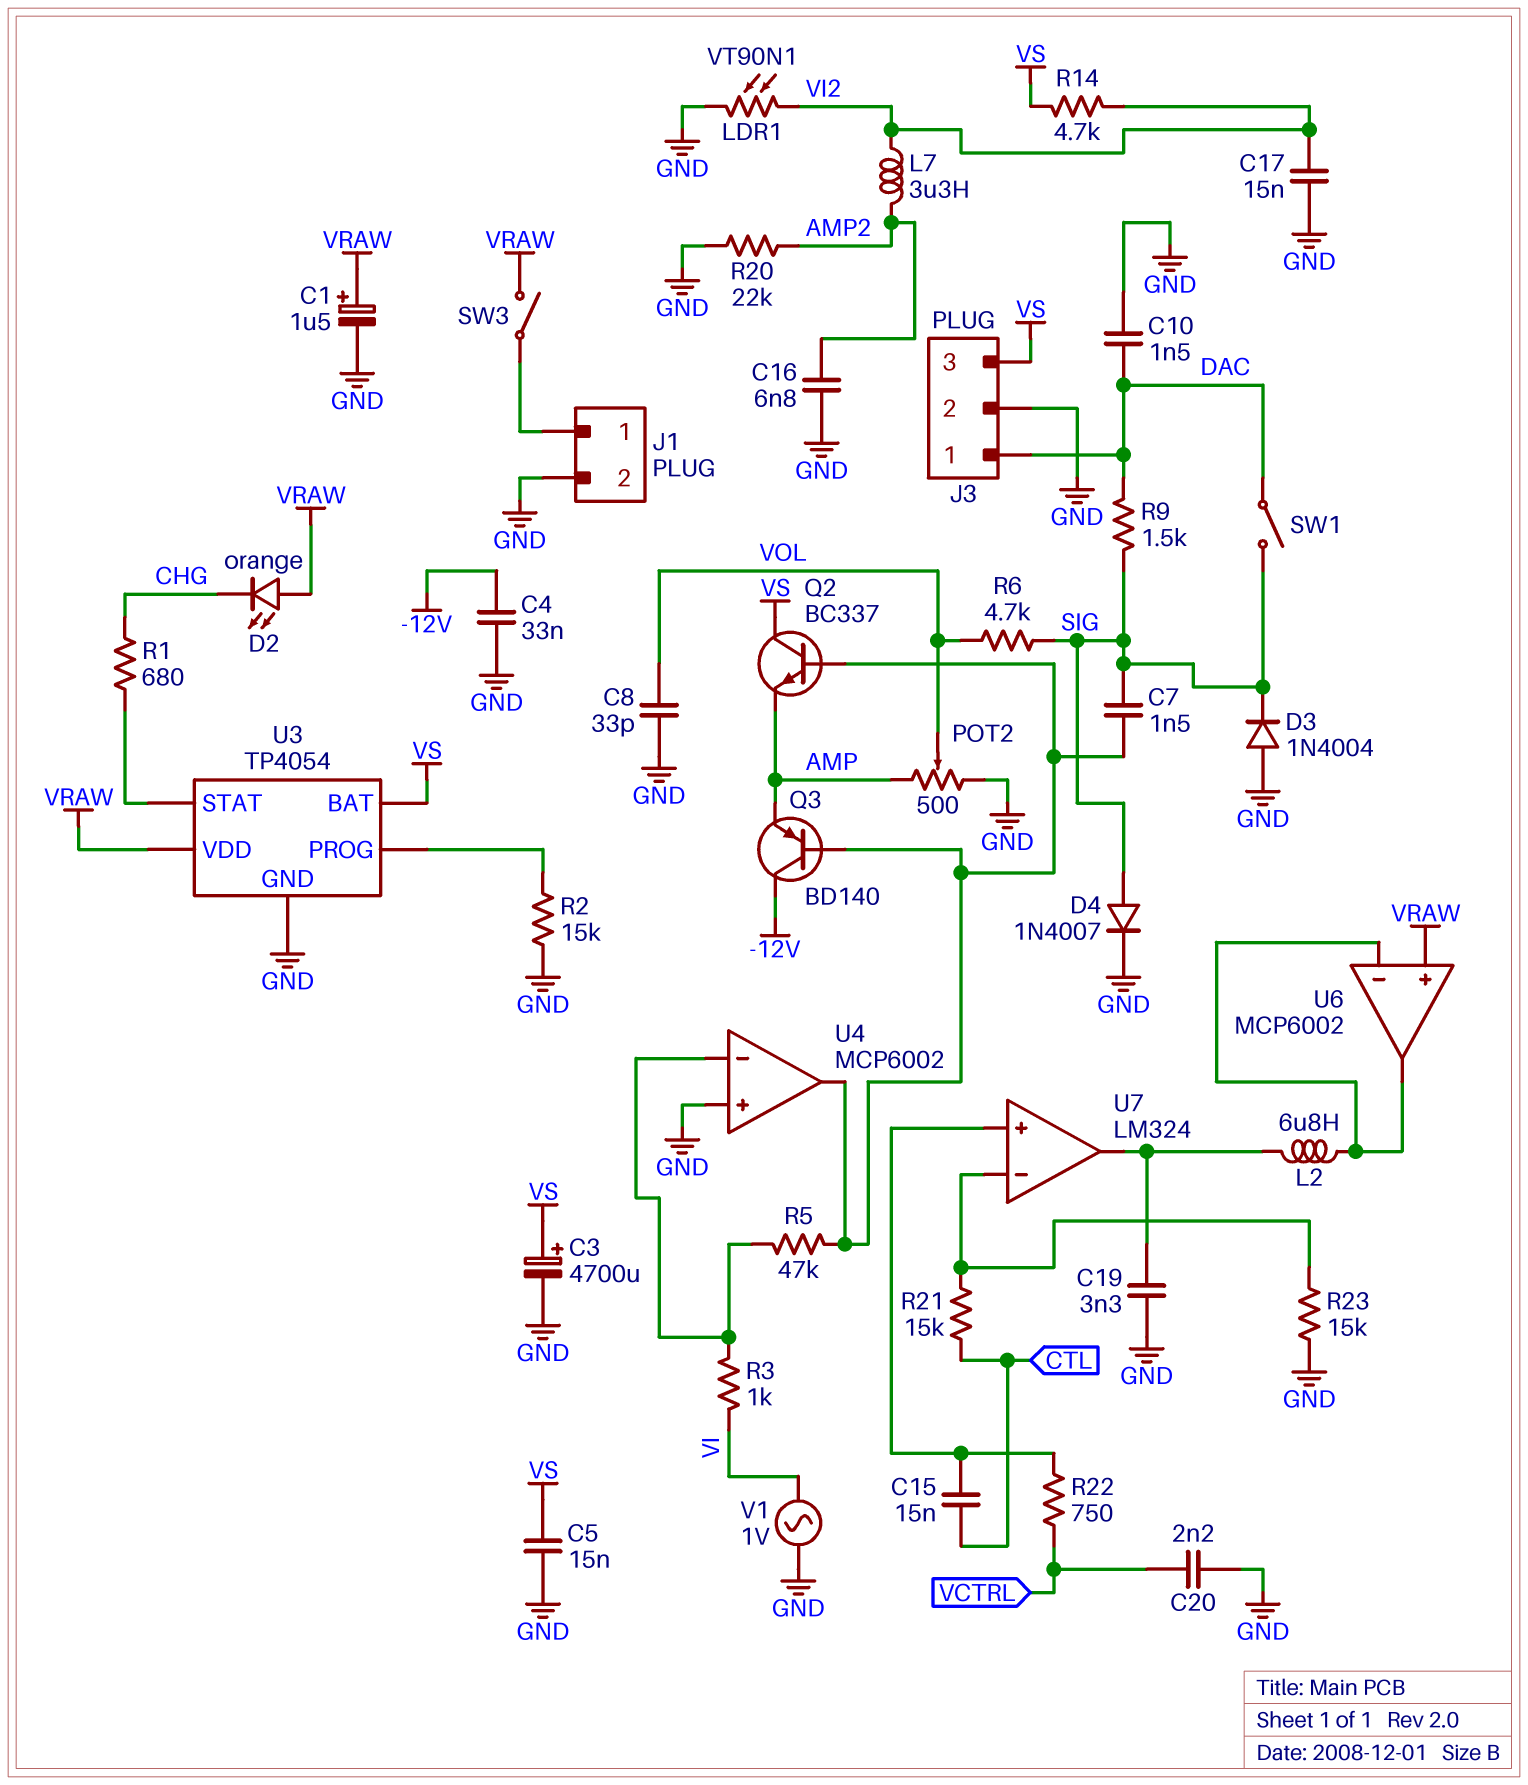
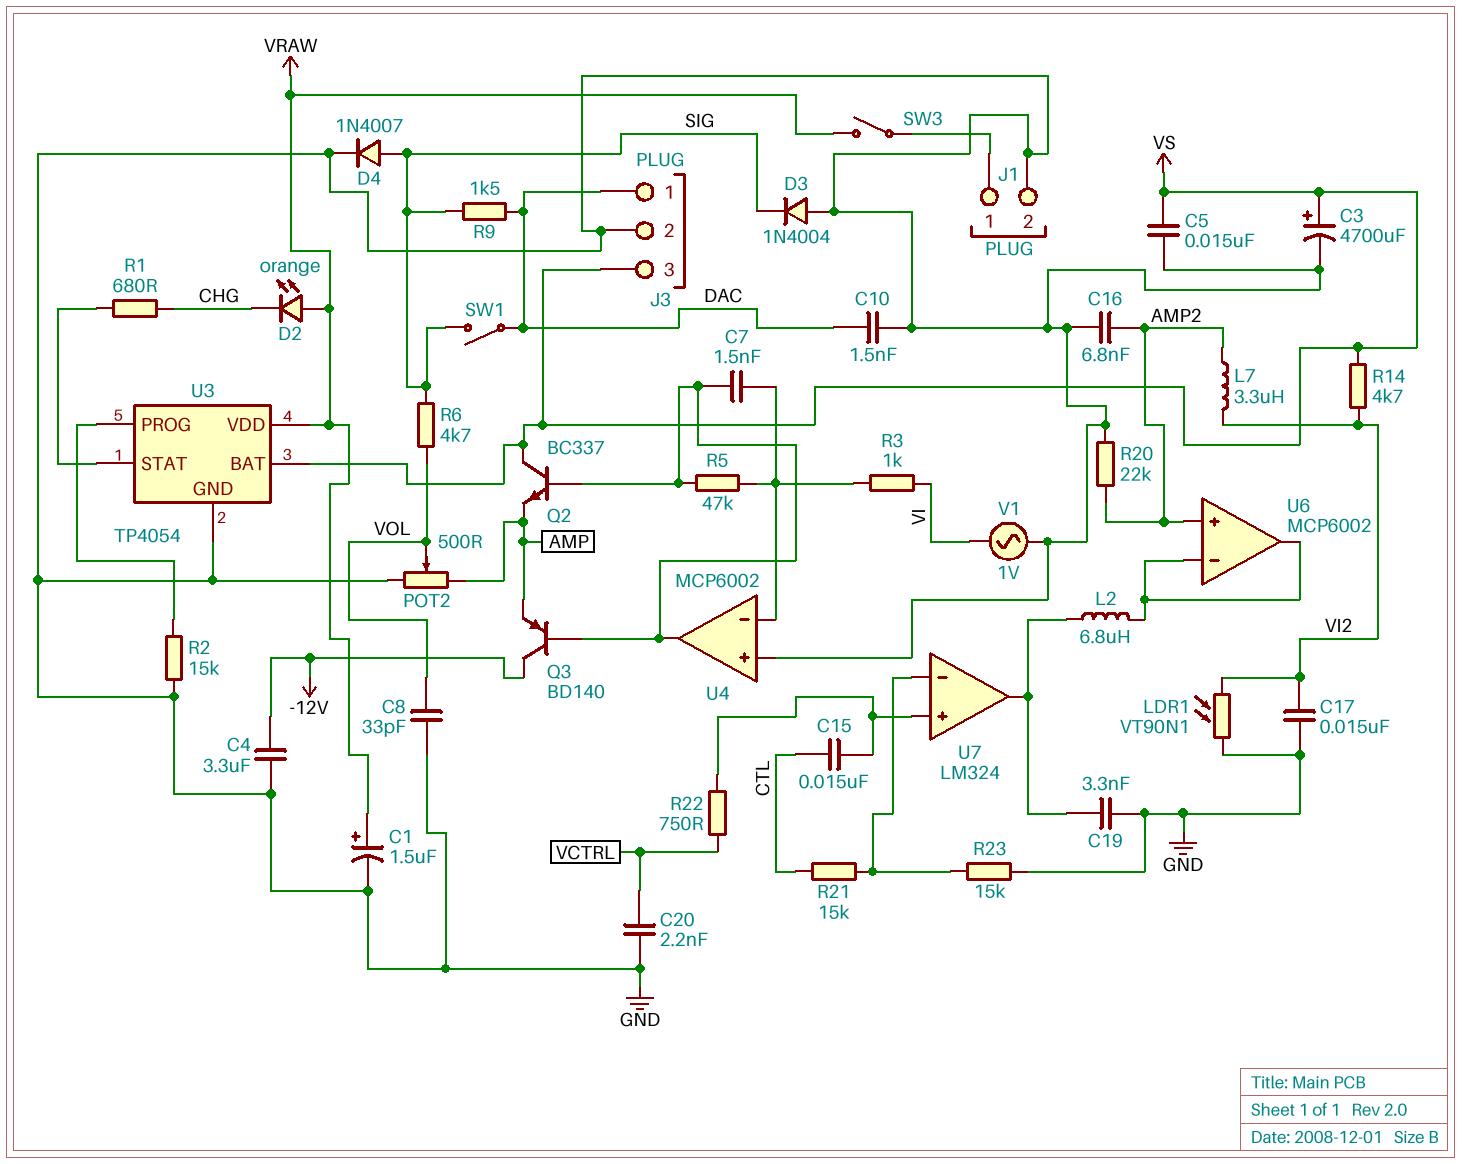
C4: 33nF (-12V, GND) -> 3.3uF (-12V, GND)
C7: 1.5nF (SIG, U4/out) -> 1.5nF (U4/in-, U4/out)
U6 pin in+: VRAW -> AMP2

